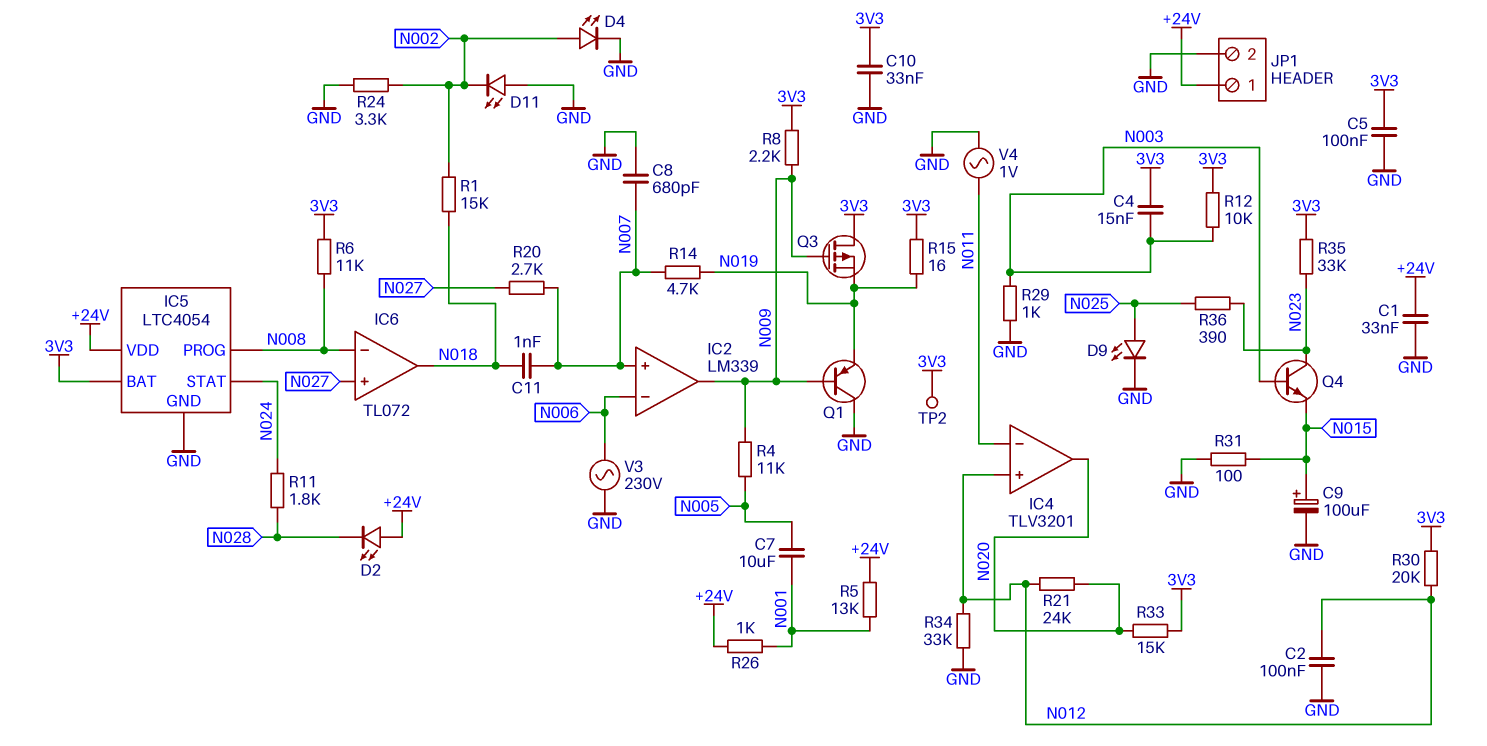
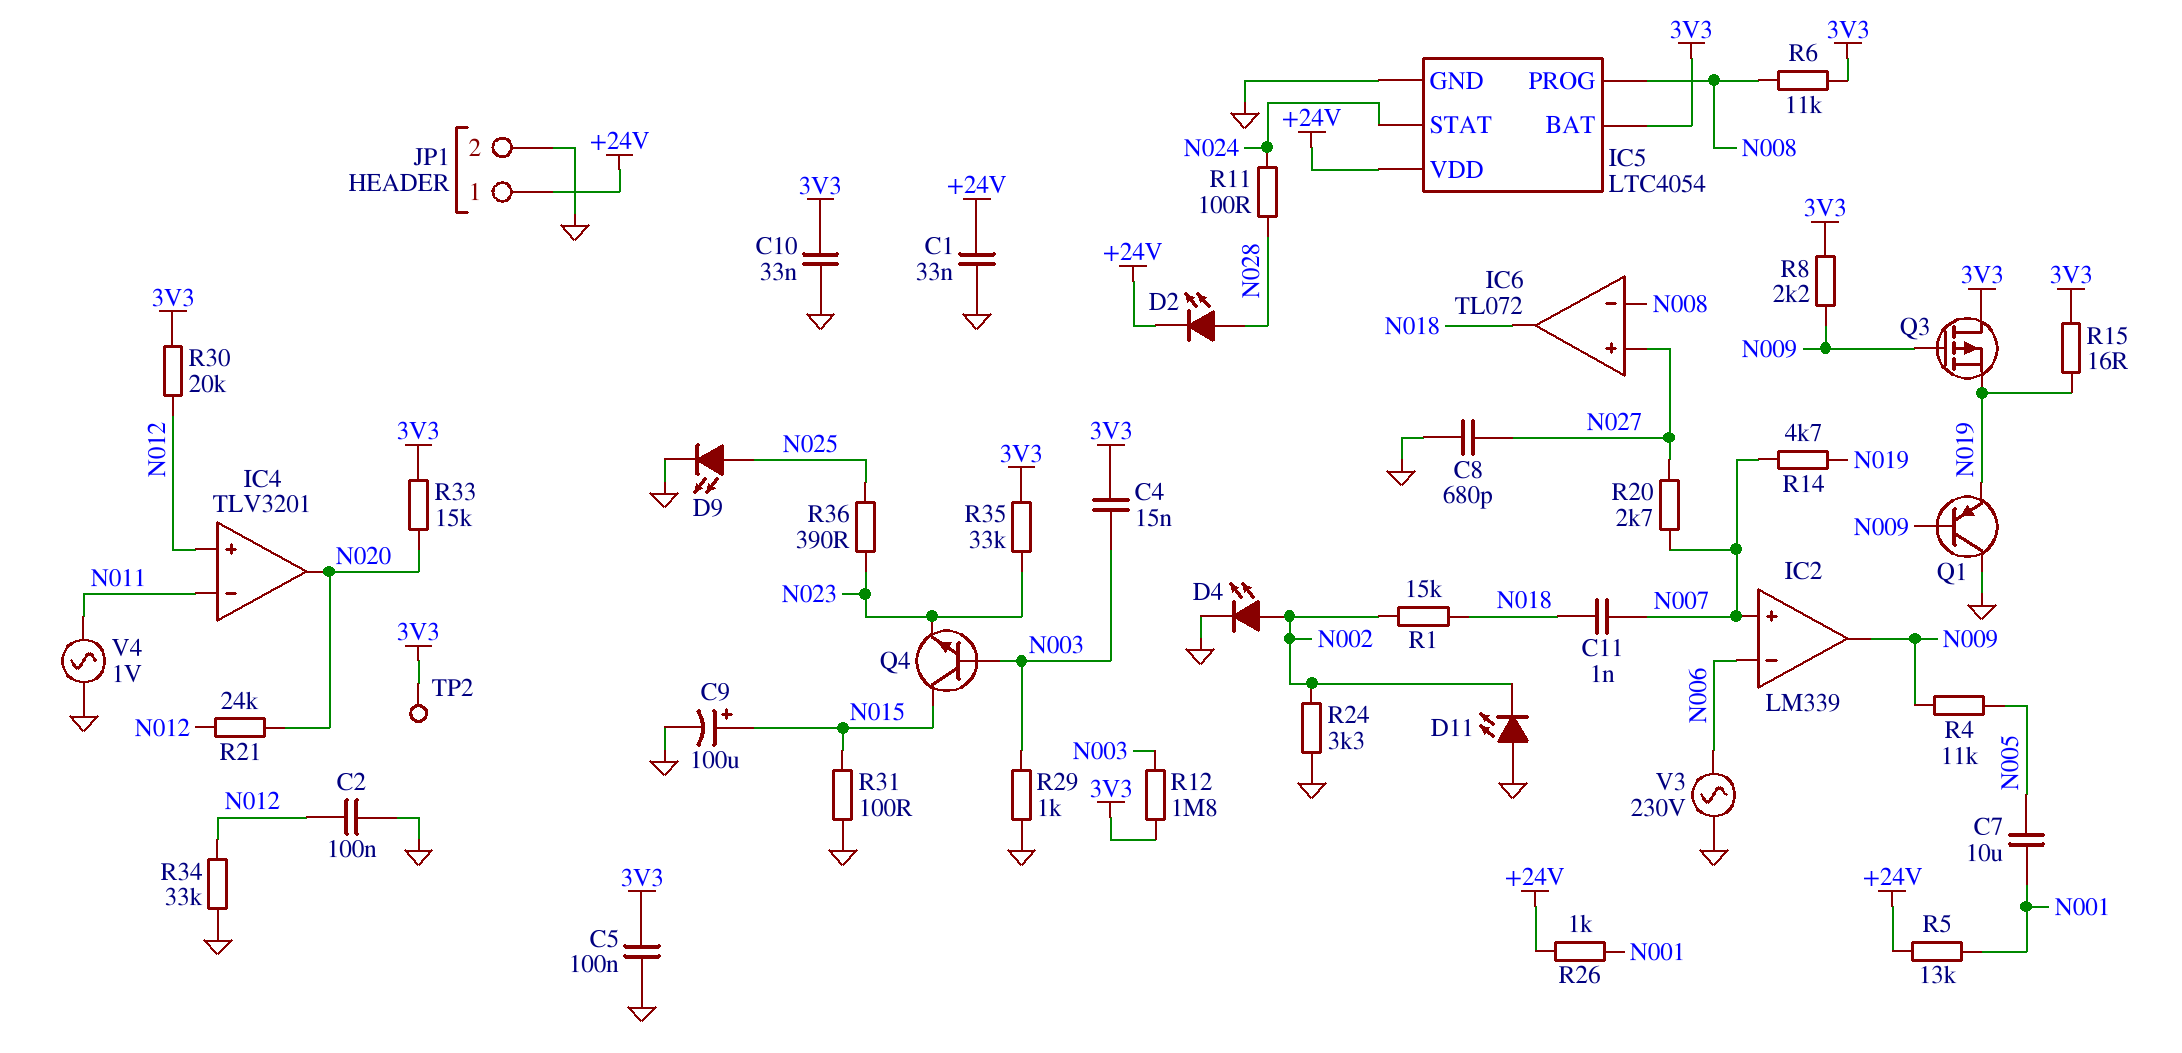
C8: 680pF (GND, N007) -> 680pF (GND, N027)
D2: LED (A +24V, K N028) -> LED (A N028, K +24V)
Q4: NPN (B N003, C N023, E N015) -> NPN (B N003, C N015, E N023)
R11: 1.8k (N024, N028) -> 100 (N024, N028)
R12: 10k (3V3, N003) -> 1.8M (3V3, N003)

